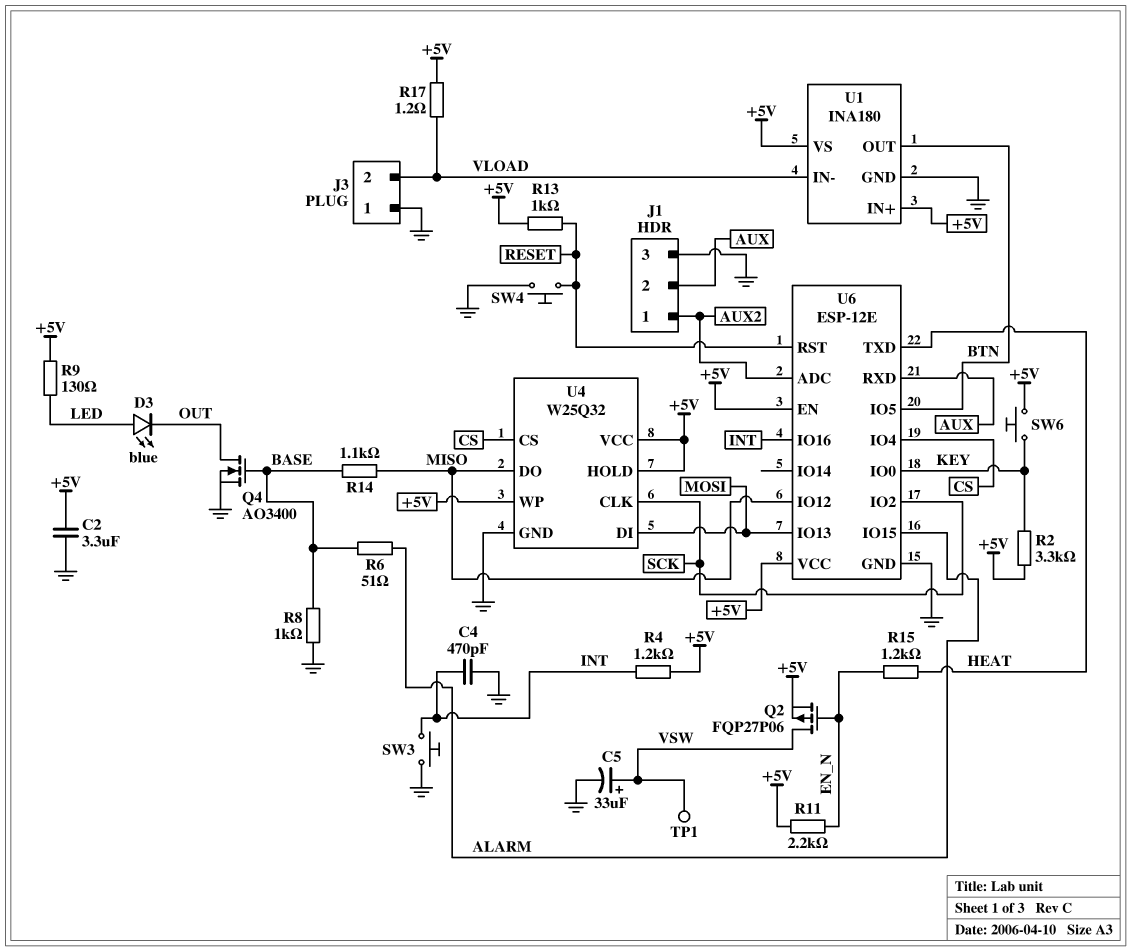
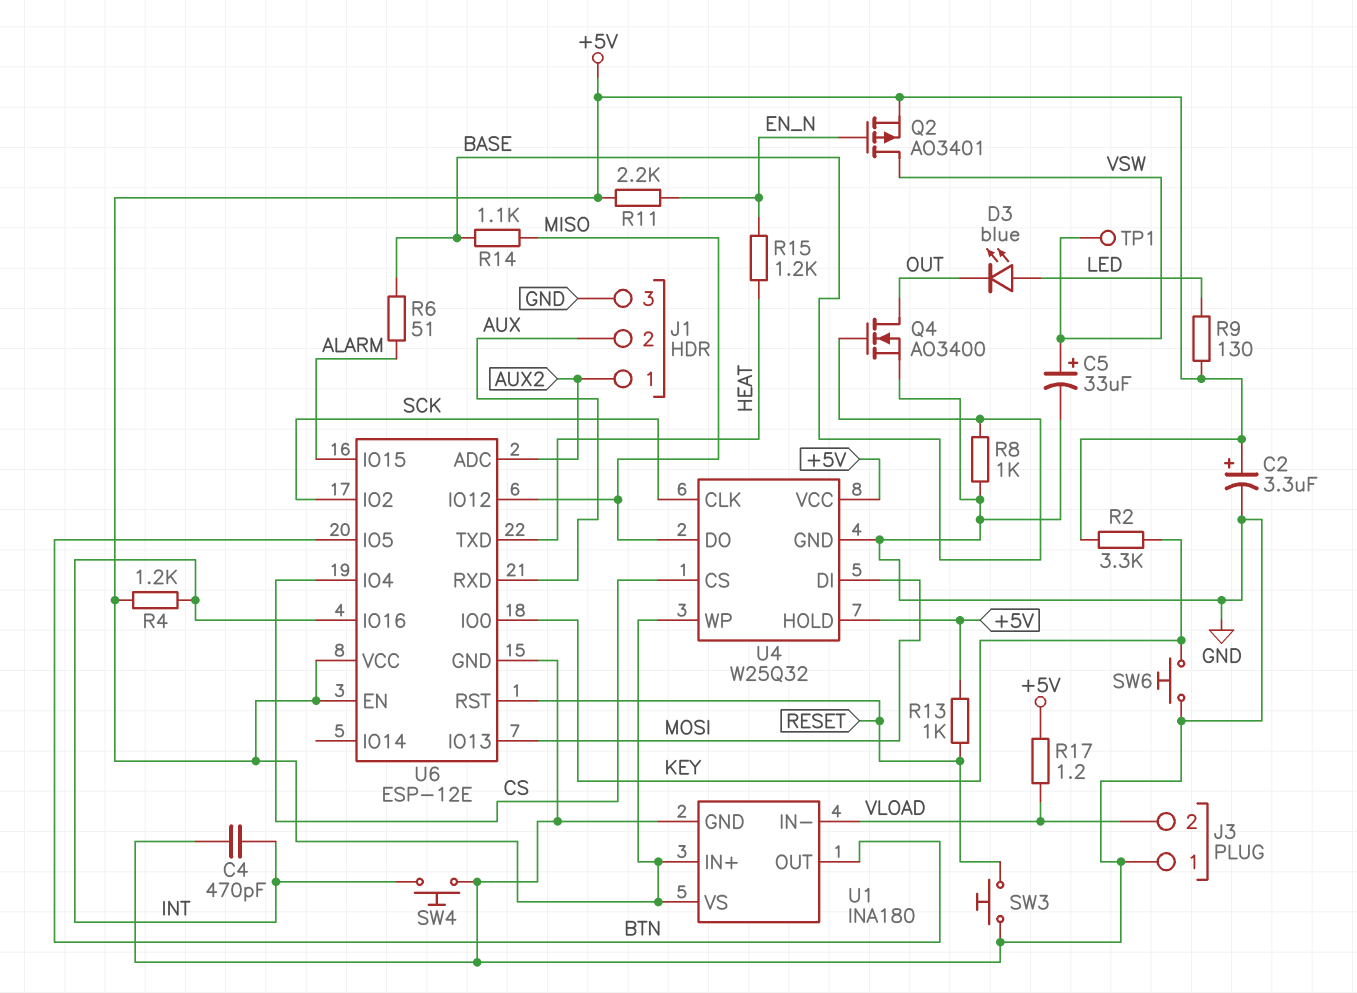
C2: 3.3uF (+5V, GND) -> 3.3uF (plus +5V, minus GND)
Q2: PMOS FQP27P06 (G EN_N, D VSW, S +5V) -> PMOS AO3401 (G EN_N, D VSW, S +5V)
SW3: button (GND, INT) -> button (GND, RESET)
SW4: button (GND, RESET) -> button (GND, INT)
SW6: button (+5V, KEY) -> button (GND, KEY)

